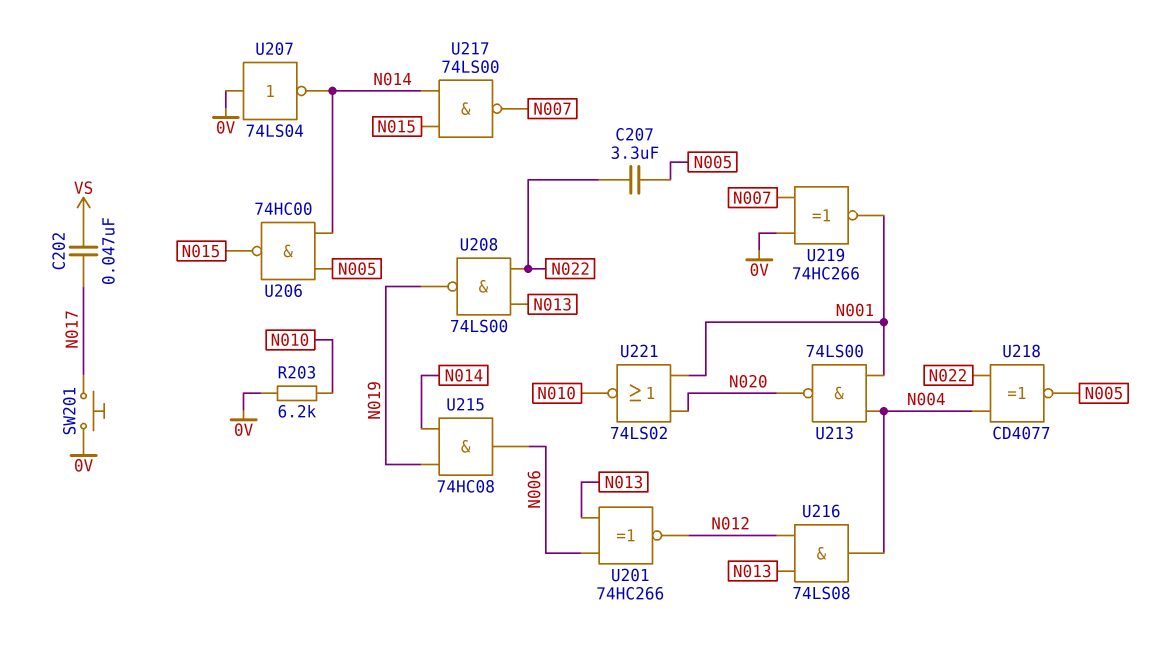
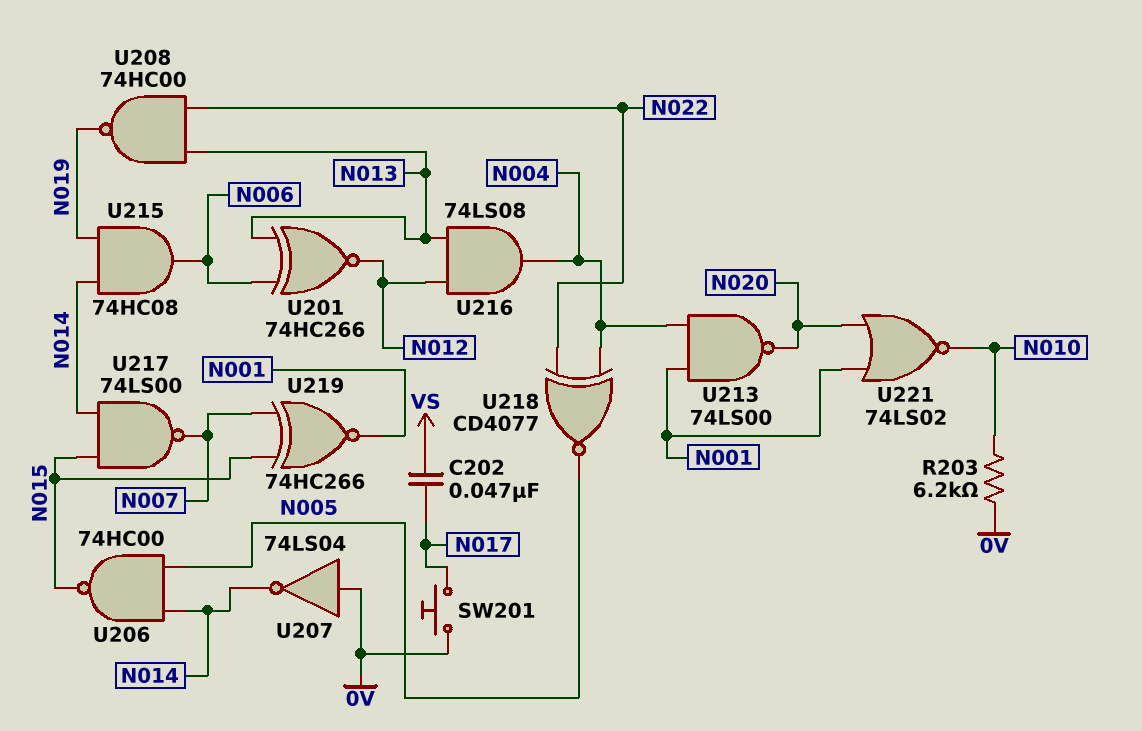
C207: 3.3uF (N005, N022) -> none
U208: NAND 74LS00 (in N013, in N022, out N019) -> NAND 74HC00 (in N013, in N022, out N019)
U219: XNOR 74HC266 (in 0V, in N007, out N001) -> XNOR 74HC266 (in N007, in N015, out N001)

